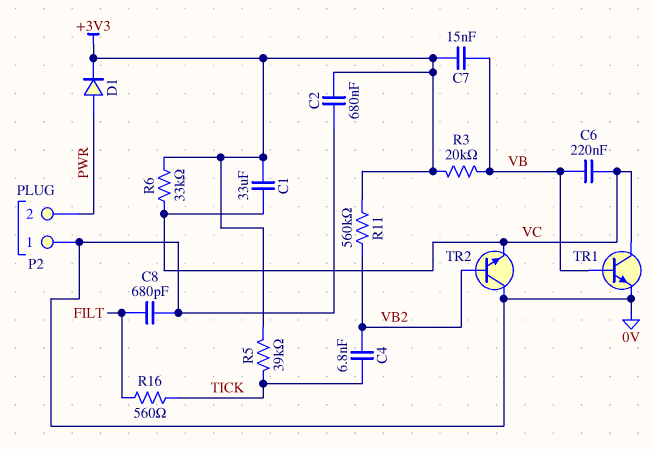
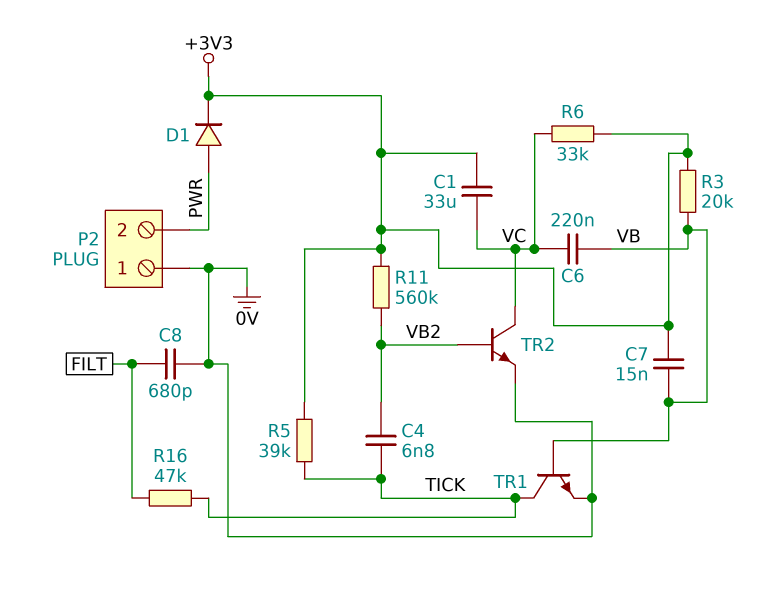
C2: 680nF (+3V3, 0V) -> none
R16: 560 (FILT, TICK) -> 47k (FILT, TICK)
TR1: NPN (B VB, C VC, E 0V) -> NPN (B VB, C TICK, E 0V)
TR2: NPN (B VB2, C 0V, E VC) -> NPN (B VB2, C VC, E 0V)

